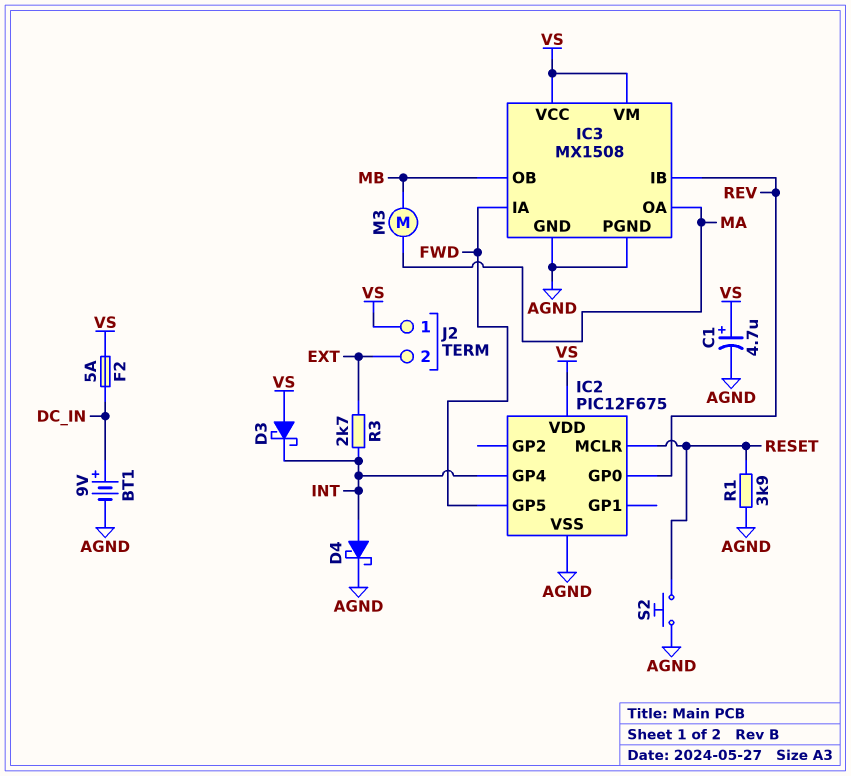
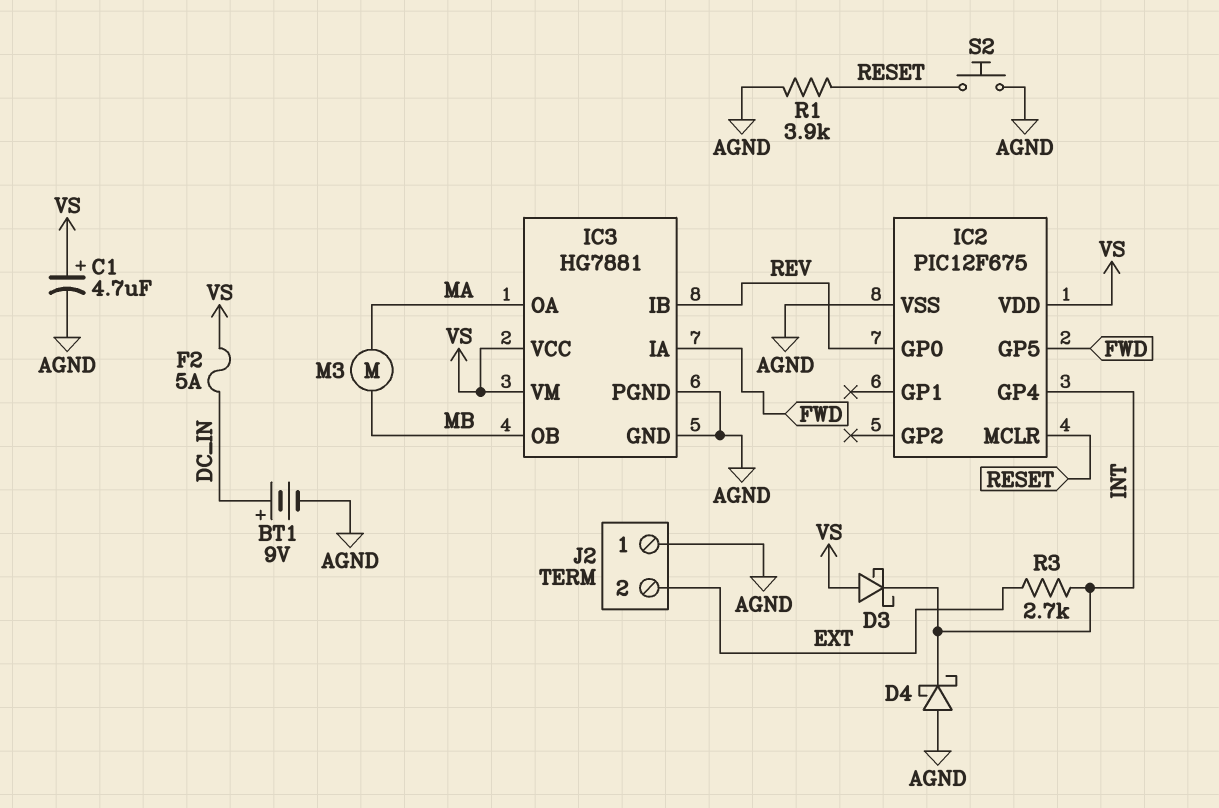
D4: schottky (A INT, K AGND) -> schottky (A AGND, K INT)
IC3: MX1508 -> HG7881
J2 pin 1: VS -> AGND

